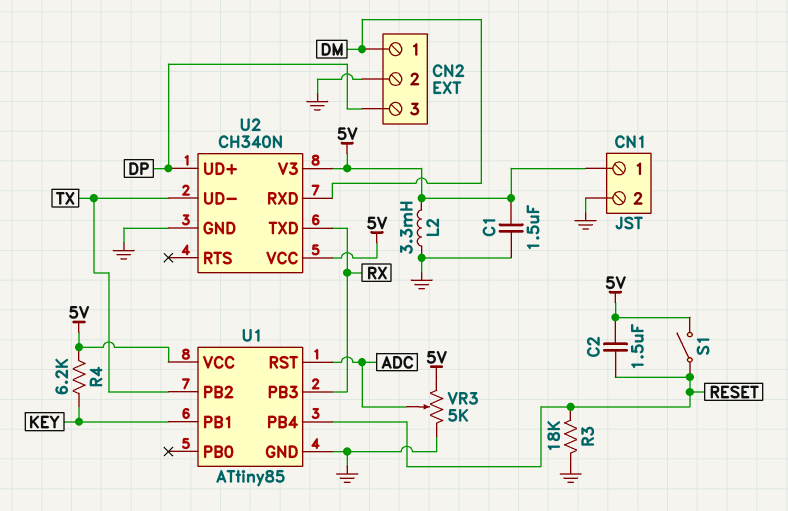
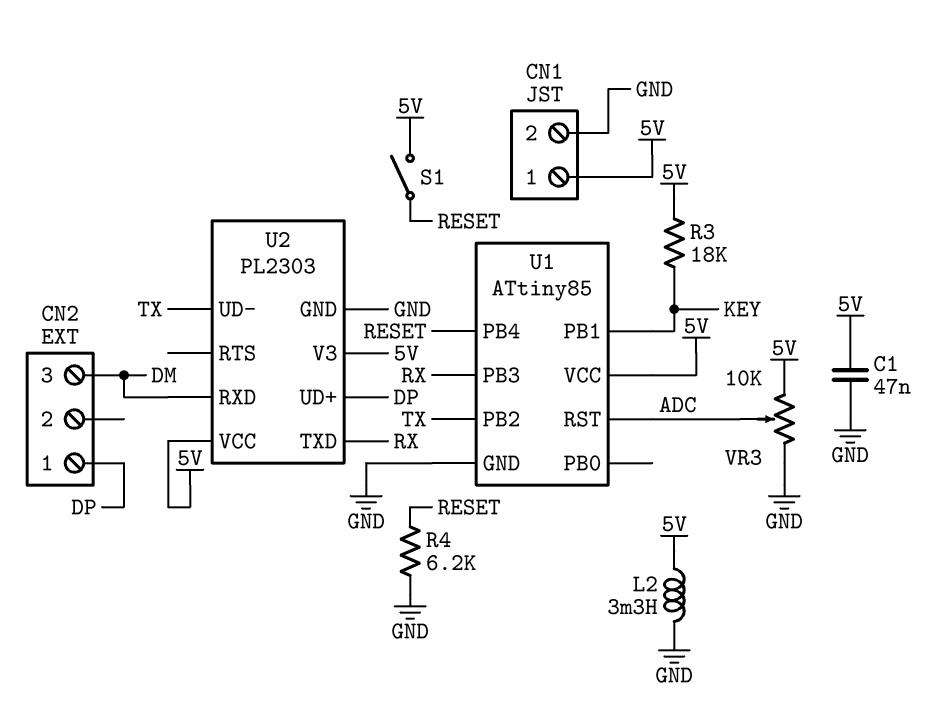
C1: 1.5uF (5V, GND) -> 47nF (5V, GND)
C2: 1.5uF (5V, RESET) -> none
CN2 pin 1: DM -> DP
CN2 pin 2: GND -> none
CN2 pin 3: DP -> DM
R3: 18k (GND, RESET) -> 18k (5V, KEY)
R4: 6.2k (5V, KEY) -> 6.2k (GND, RESET)
U2: CH340N -> PL2303
VR3: 5k (5V, GND, wiper ADC) -> 10k (5V, GND, wiper ADC)

